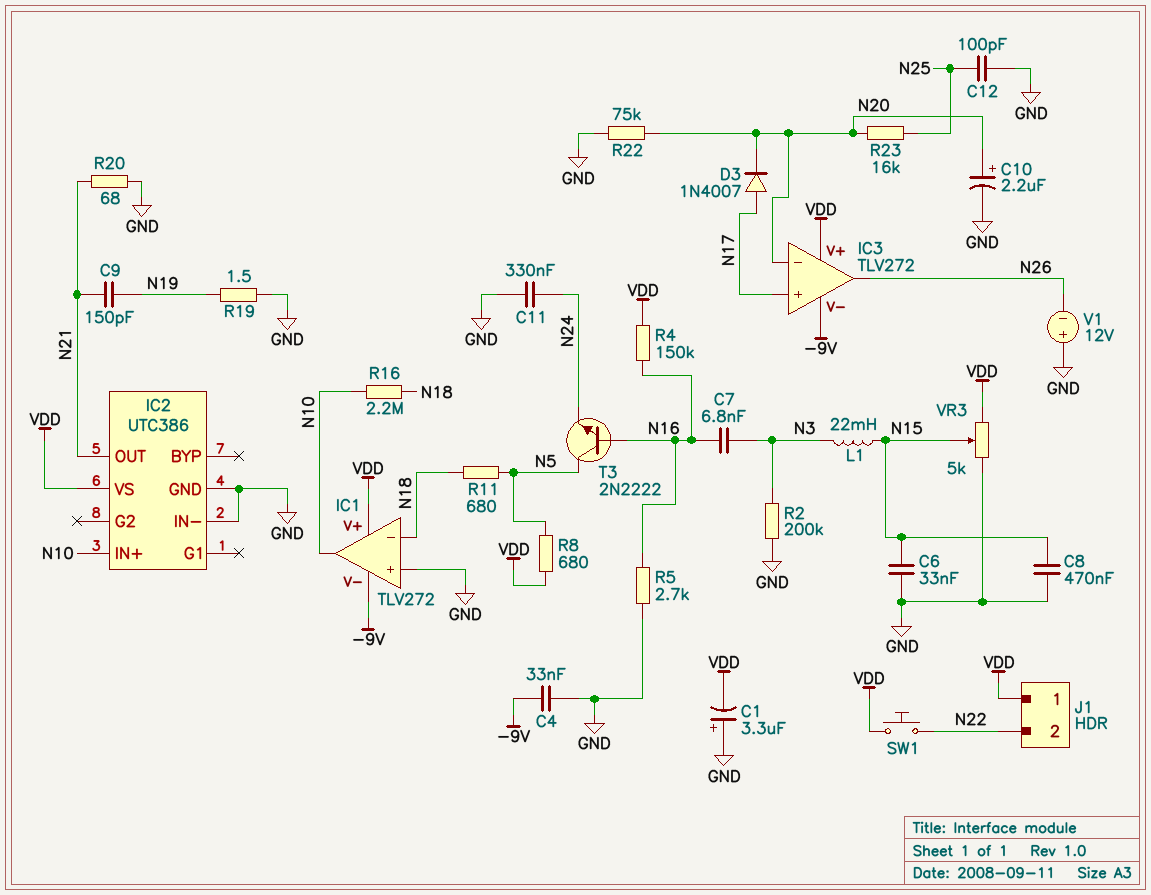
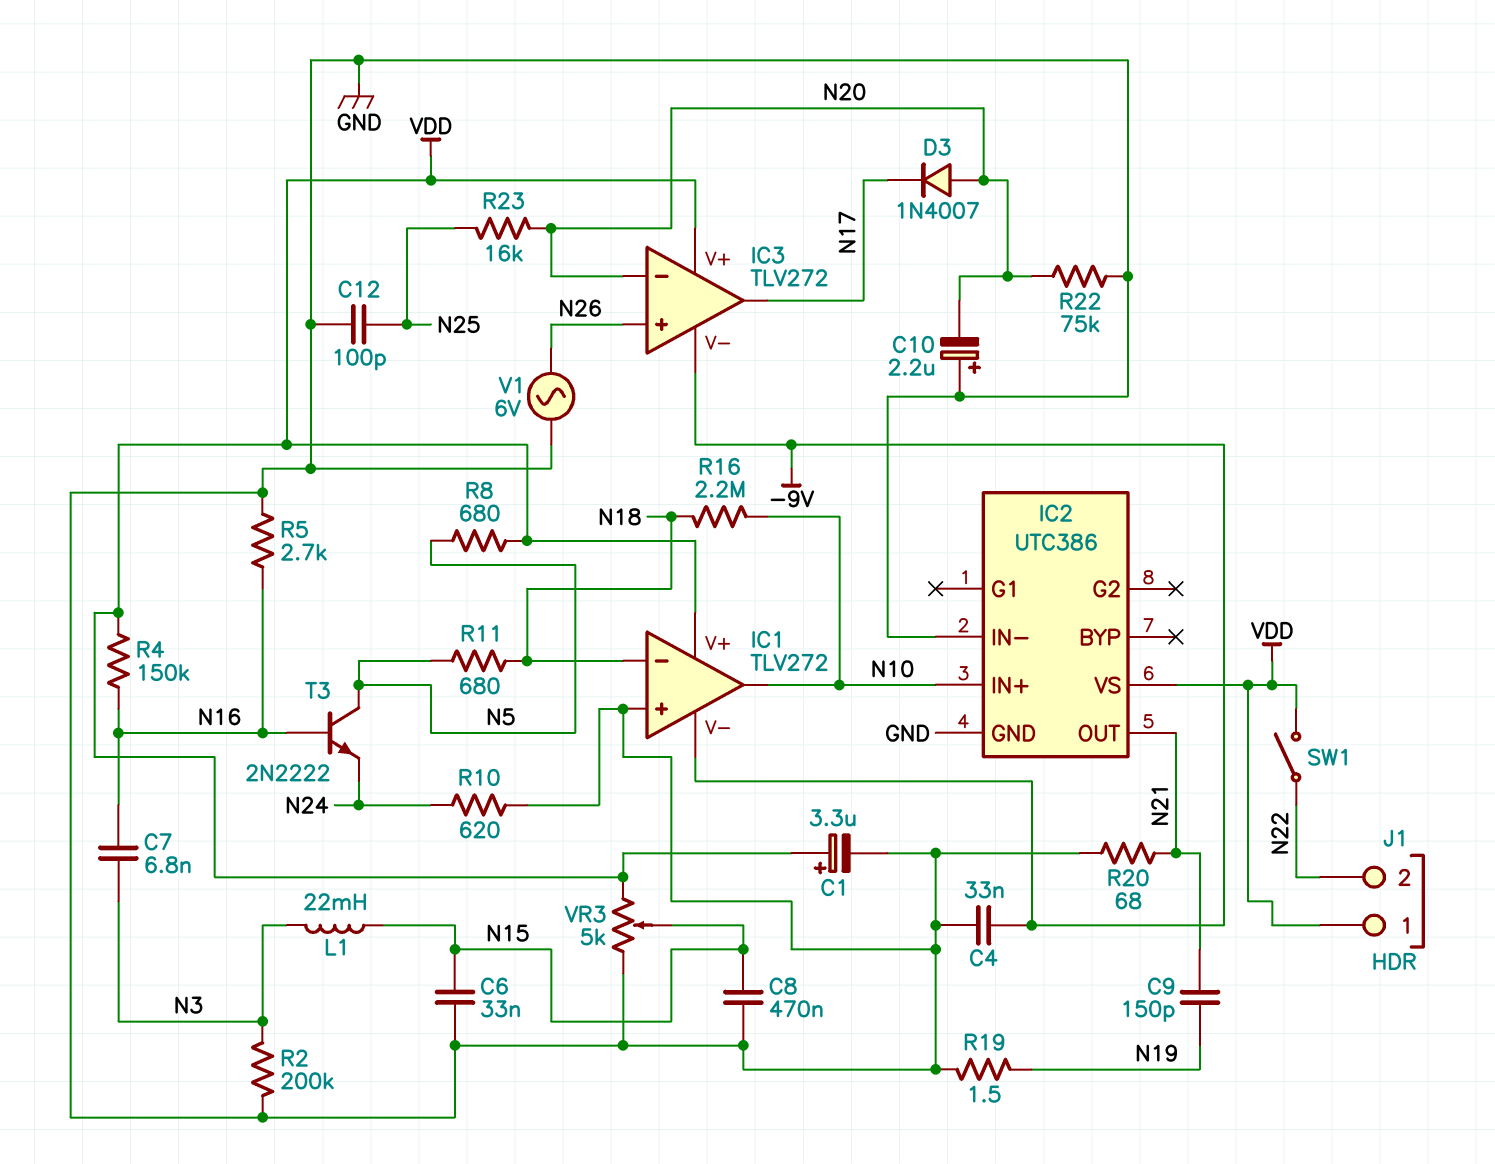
C1: 3.3uF (plus GND, minus VDD) -> 3.3uF (plus VDD, minus GND)
C10: 2.2uF (plus N20, minus GND) -> 2.2uF (plus GND, minus N20)
C11: 330nF (GND, N24) -> none
D3: diode 1N4007 (A N17, K N20) -> diode 1N4007 (A N20, K N17)
IC3 pin in+: N17 -> N26
IC3 pin out: N26 -> N17
R10: none -> 620 (GND, N24)
SW1: button (N22, VDD) -> switch (N22, VDD)
V1: 12V (plus GND, minus N26) -> AC 6V (GND, N26)

